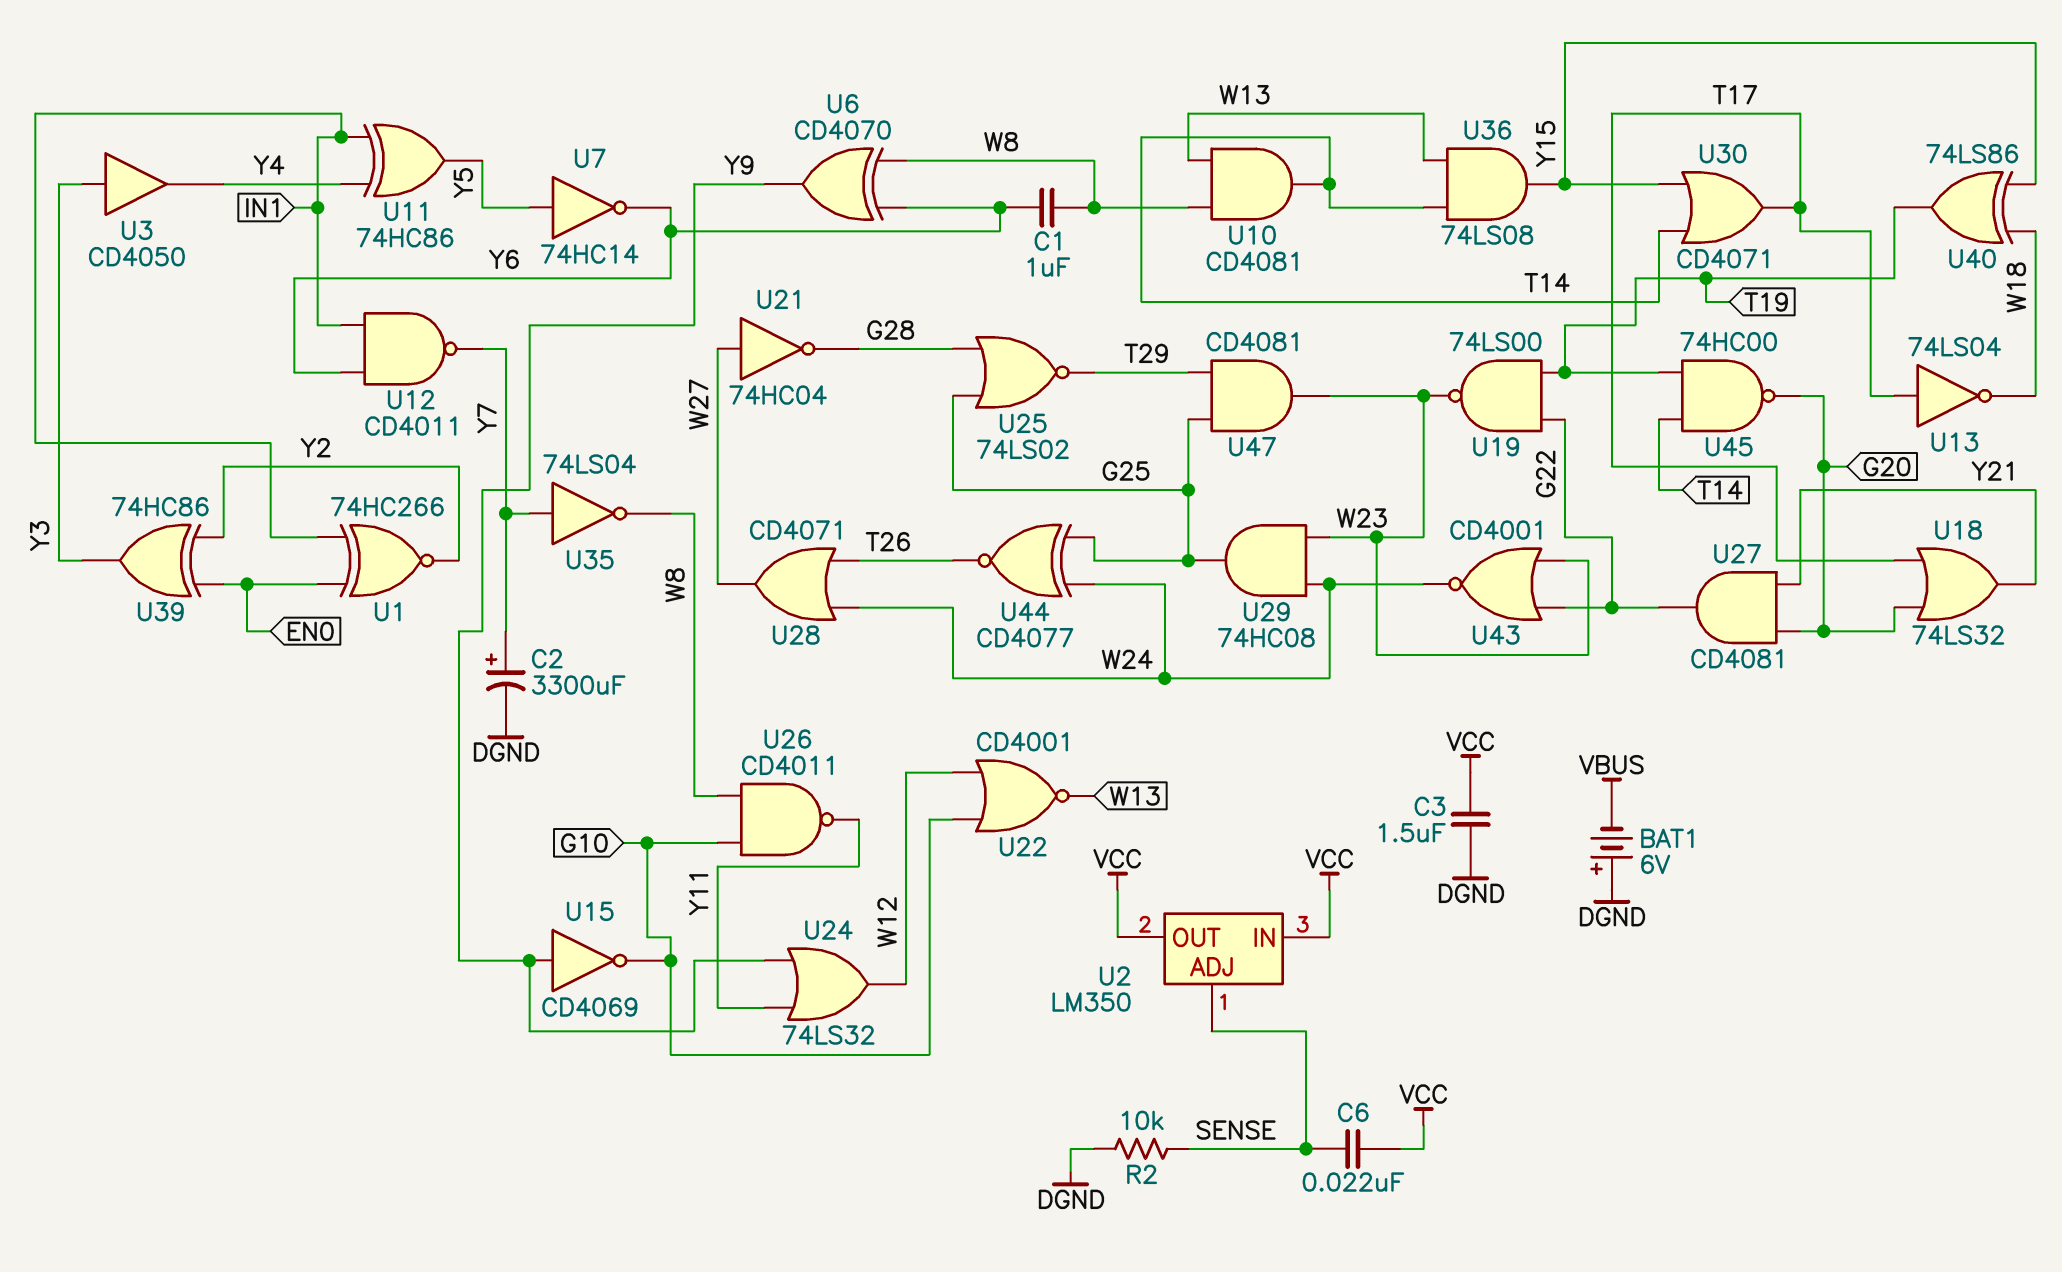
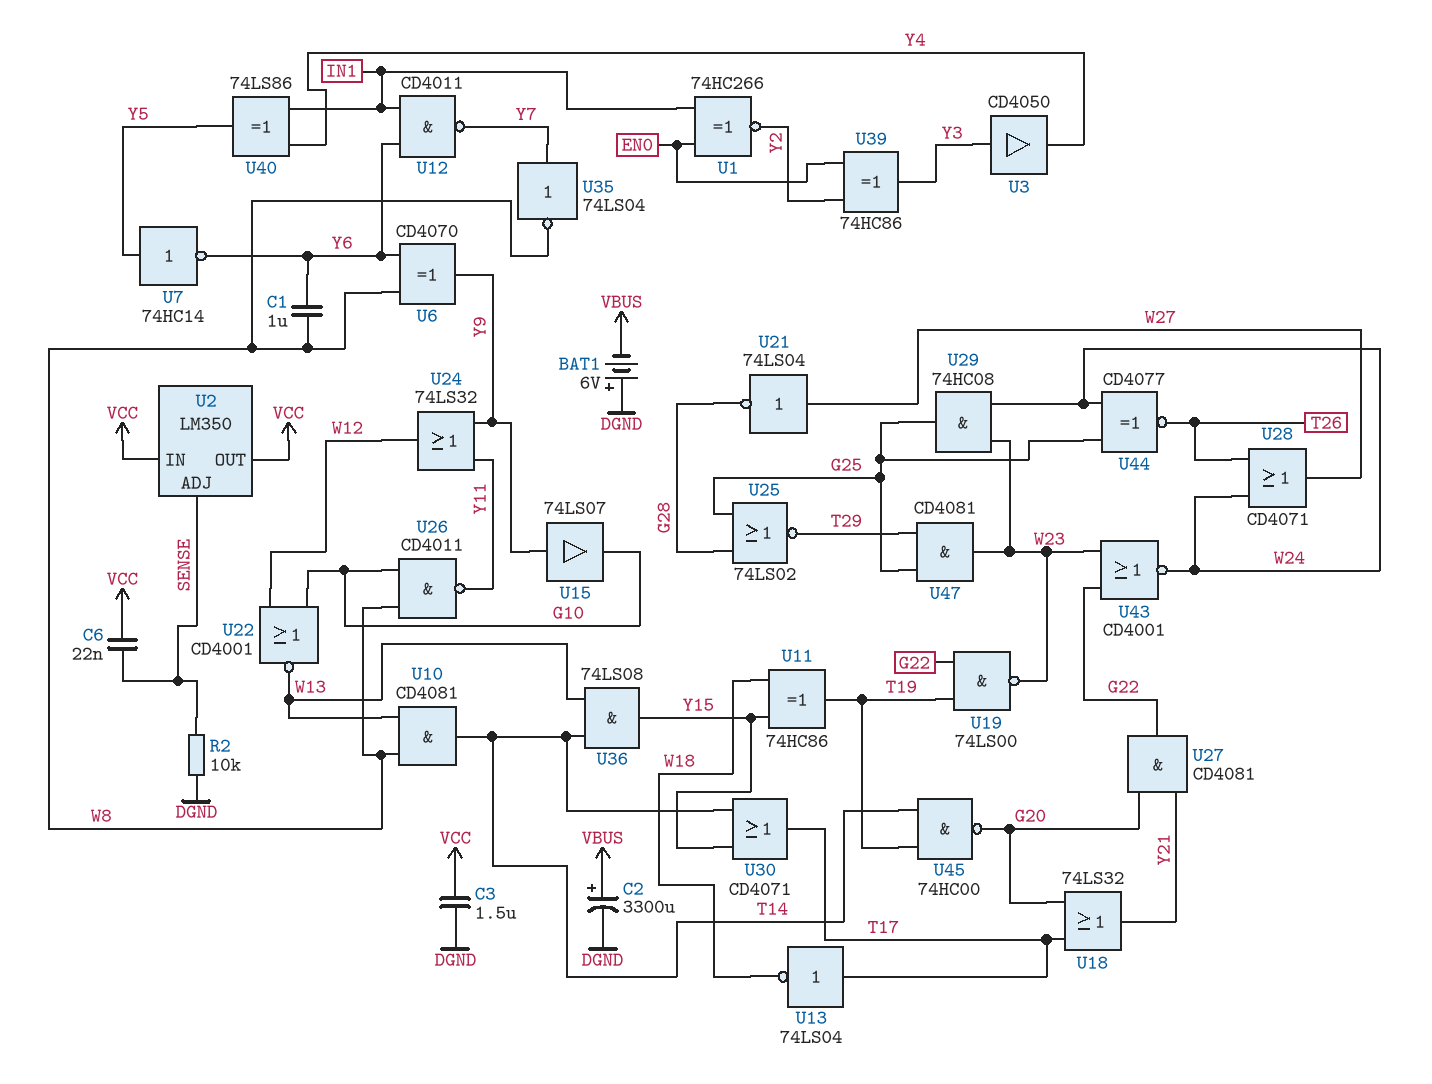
C2: 3300uF (plus Y7, minus DGND) -> 3300uF (plus VBUS, minus DGND)
U11: XOR 74HC86 (in IN1, in Y4, out Y5) -> XOR 74HC86 (in W18, in Y15, out T19)
U15: NOT CD4069 (in Y9, out G10) -> buffer 74LS07 (in Y9, out G10)
U21: NOT 74HC04 (in W27, out G28) -> NOT 74LS04 (in W27, out G28)
U40: XOR 74LS86 (in W18, in Y15, out T19) -> XOR 74LS86 (in IN1, in Y4, out Y5)

